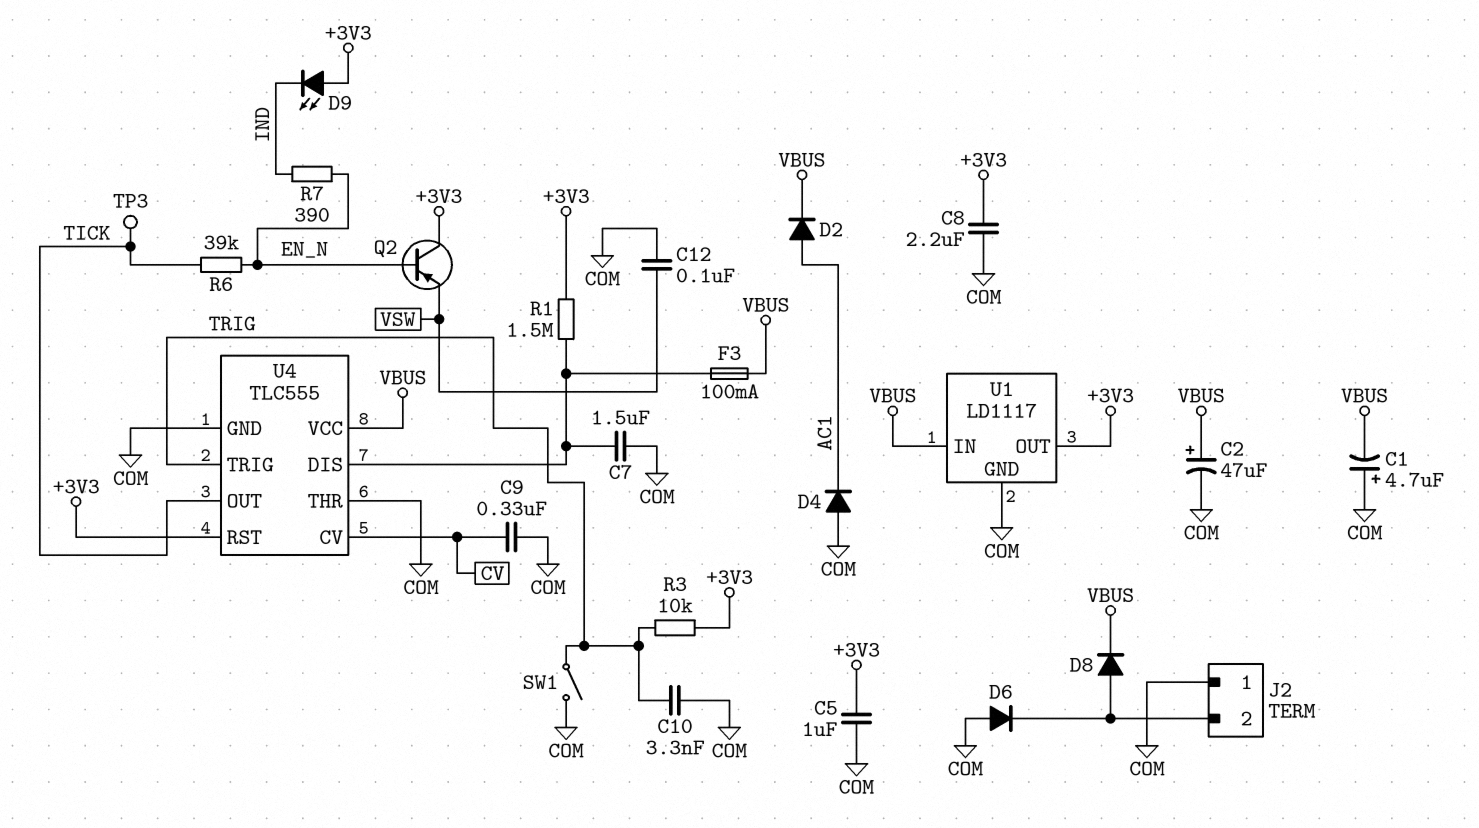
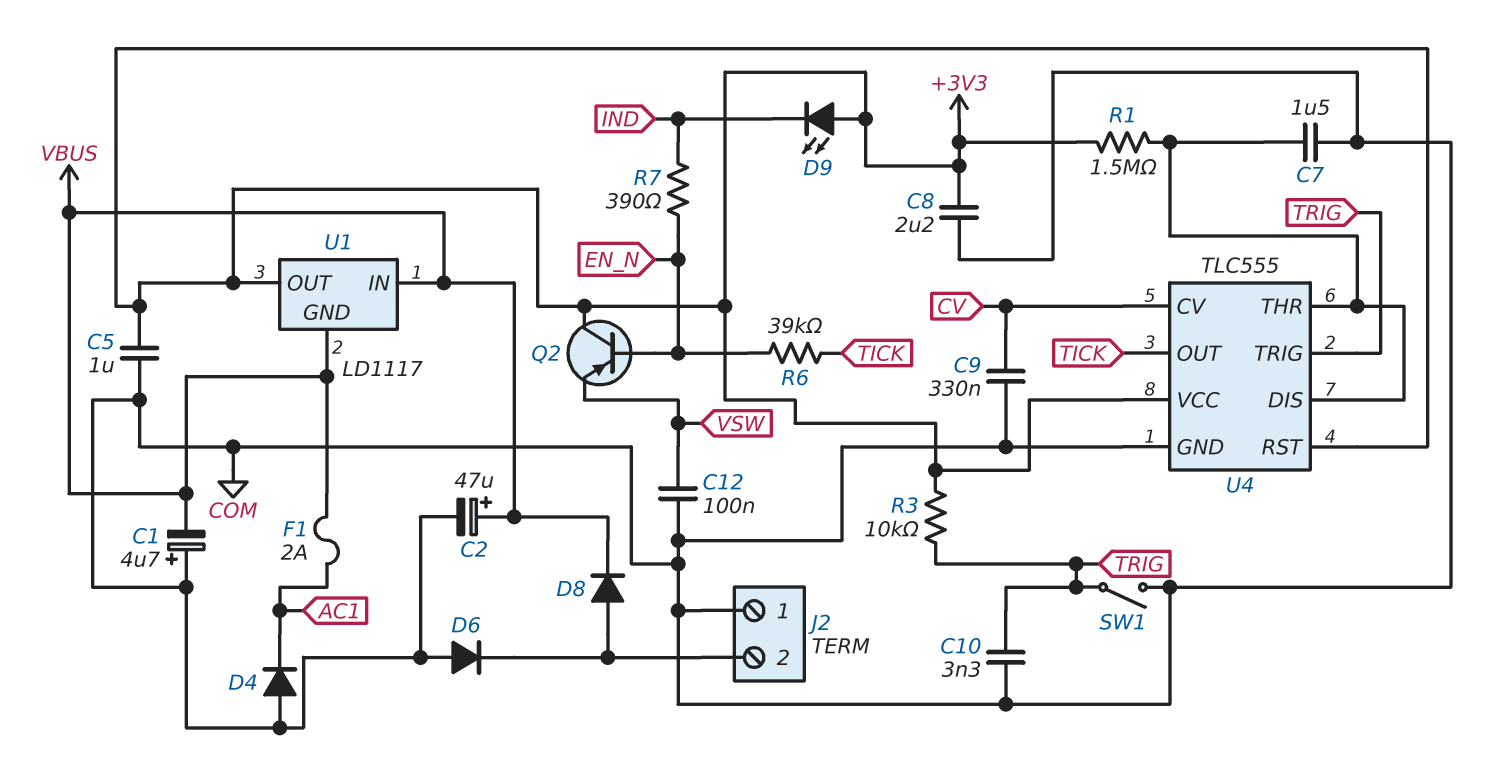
D2: diode (A AC1, K VBUS) -> none
F1: none -> 2A (AC1, VBUS)
F3: 100mA (U4/DIS, VBUS) -> none
TP3: test point (TICK) -> none
U1 pin GND: COM -> VBUS
U4 pin THR: COM -> U4/DIS
U4 pin VCC: VBUS -> +3V3

